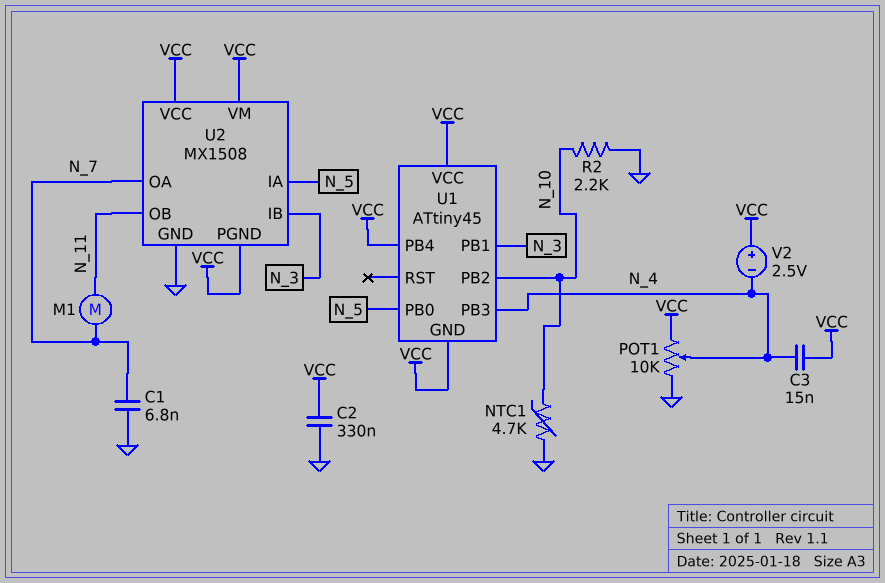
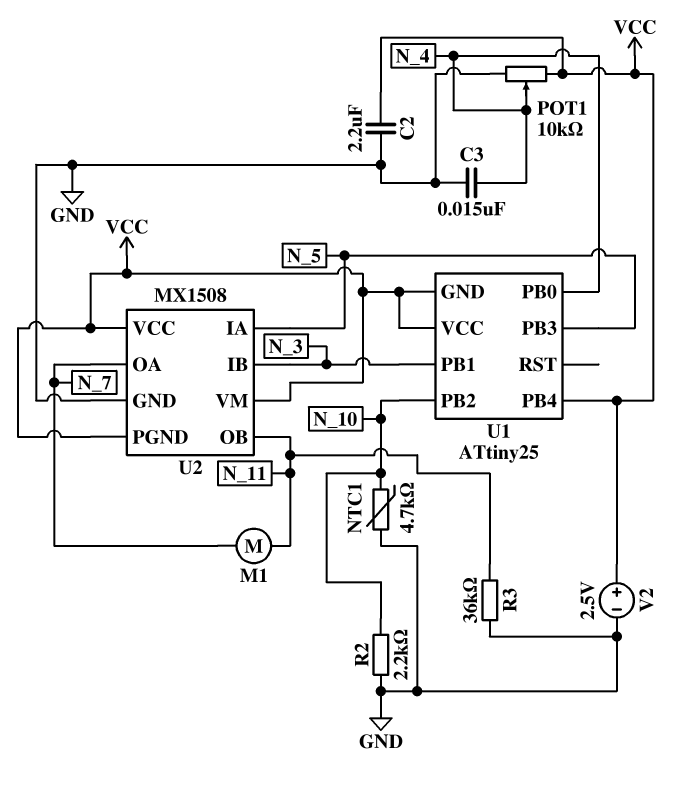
C1: 6.8nF (GND, N_7) -> none
C2: 330nF (GND, VCC) -> 2.2uF (GND, VCC)
C3: 15nF (N_4, VCC) -> 15nF (GND, N_4)
R3: none -> 36k (GND, N_11)
U1: ATtiny45 -> ATtiny25
U1 pin PB0: N_5 -> N_4
U1 pin PB3: N_4 -> N_5
V2: 2.5V (plus VCC, minus N_4) -> 2.5V (plus VCC, minus GND)

